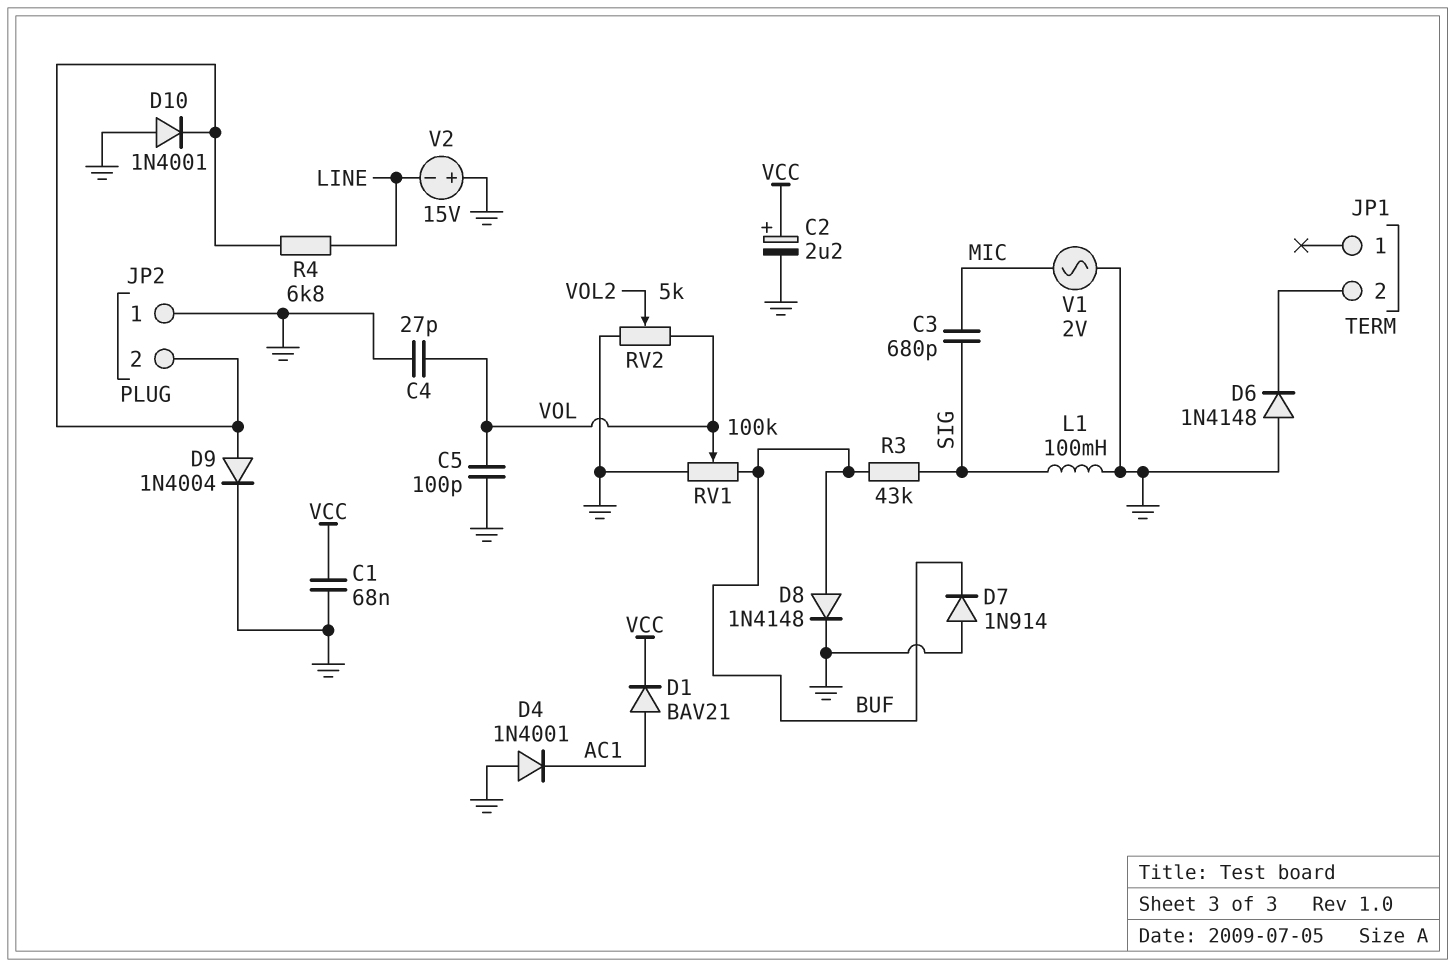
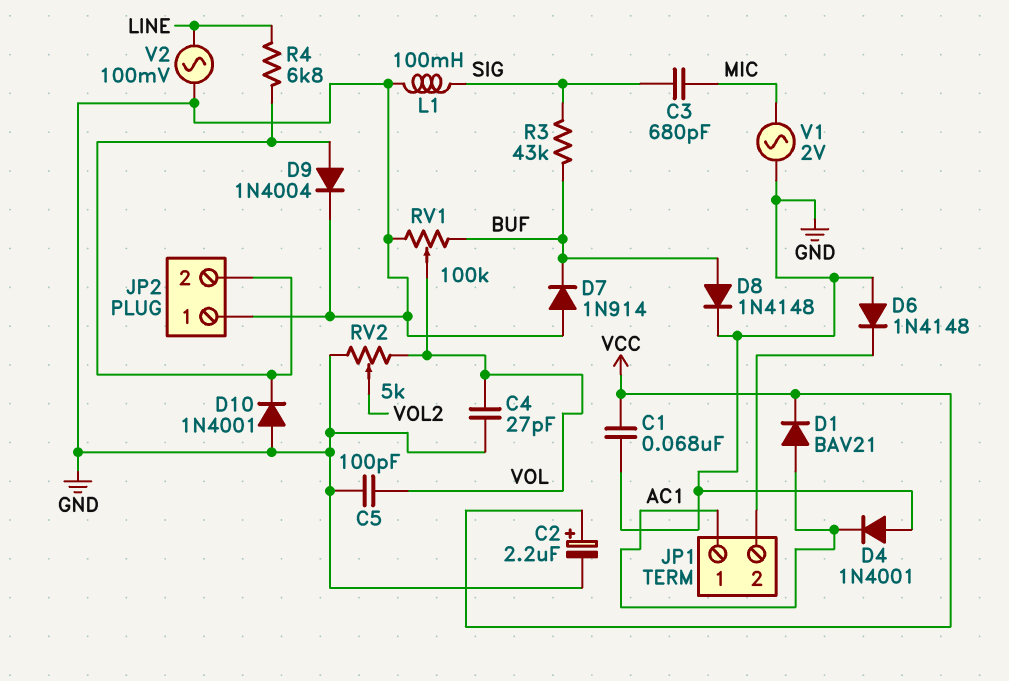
JP1 pin 1: none -> AC1
V2: 15V (plus GND, minus LINE) -> AC 100mV (GND, LINE)

